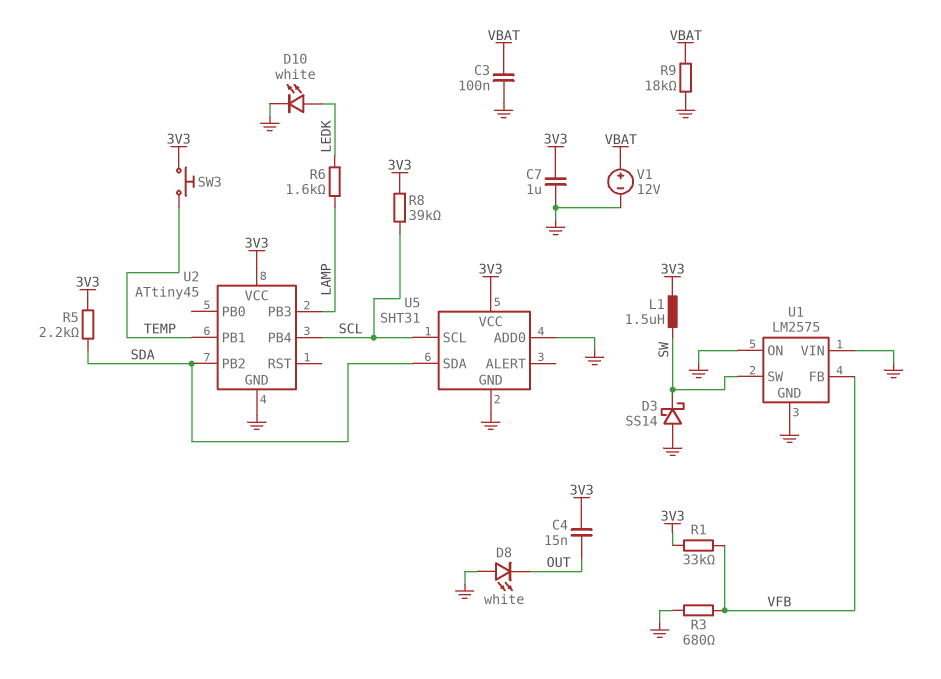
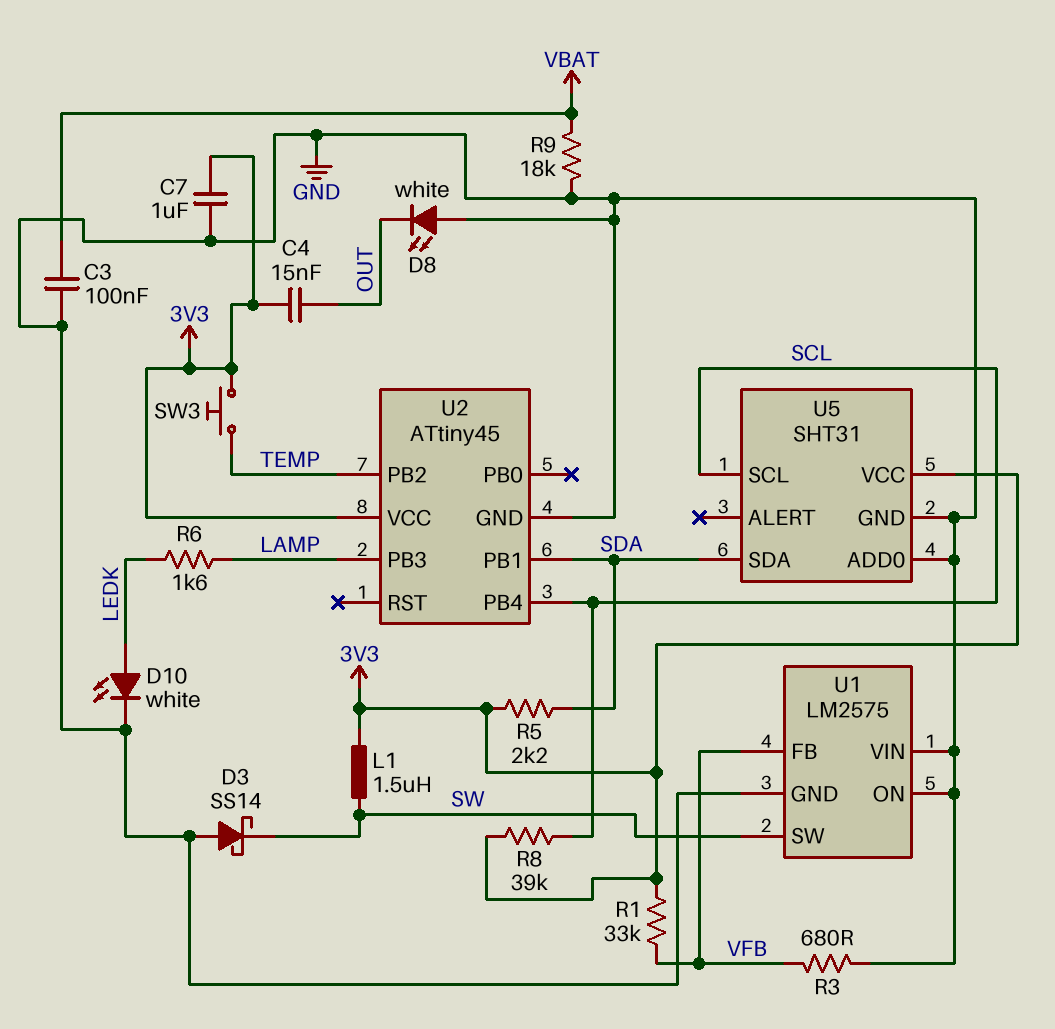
U2 pin PB1: TEMP -> SDA
U2 pin PB2: SDA -> TEMP
V1: 12V (plus VBAT, minus GND) -> none

